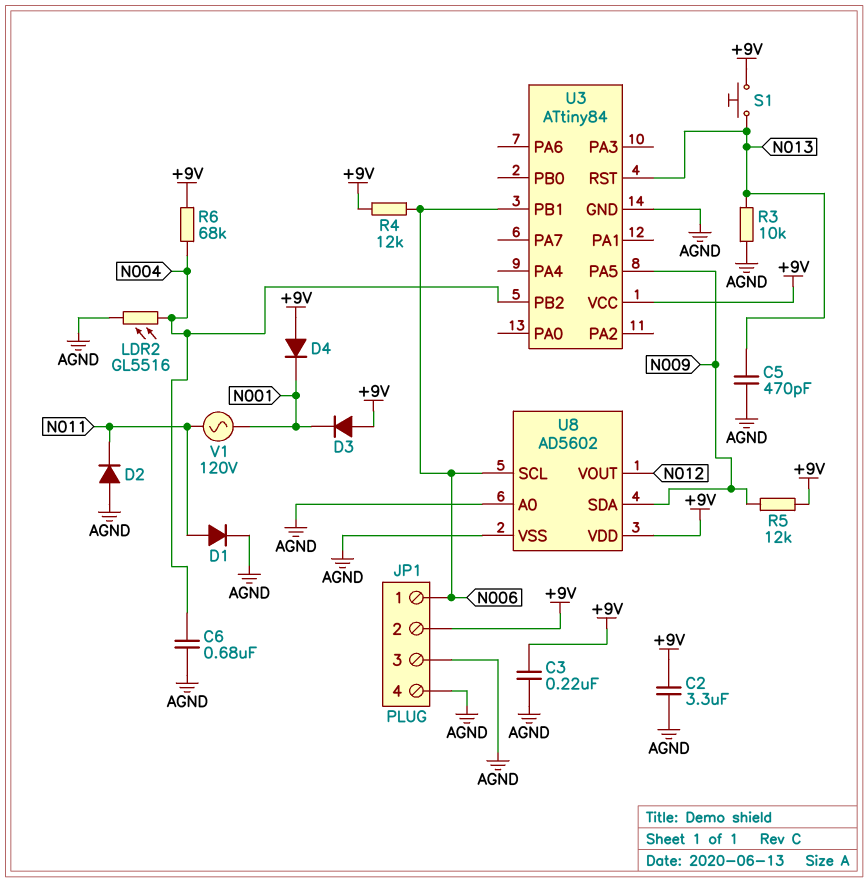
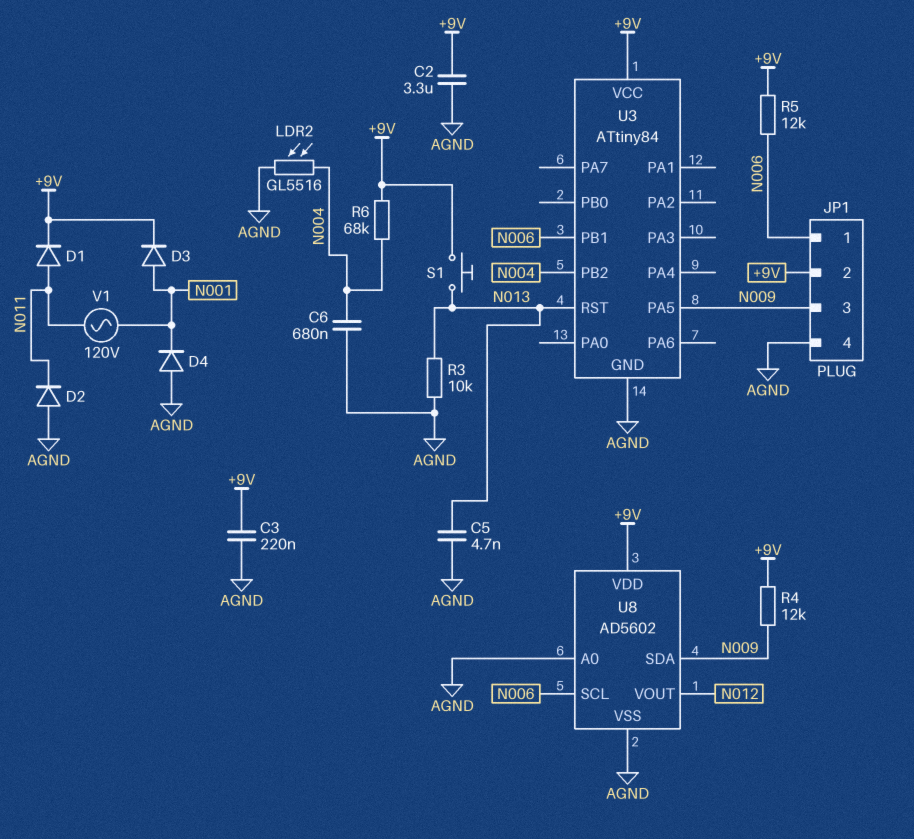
C5: 470pF (AGND, N013) -> 4.7nF (AGND, N013)
D1: diode (A N011, K AGND) -> diode (A N011, K +9V)
D3: diode (A +9V, K N001) -> diode (A N001, K +9V)
D4: diode (A +9V, K N001) -> diode (A AGND, K N001)
JP1 pin 3: AGND -> N009
R4: 12k (+9V, N006) -> 12k (+9V, N009)
R5: 12k (+9V, N009) -> 12k (+9V, N006)

